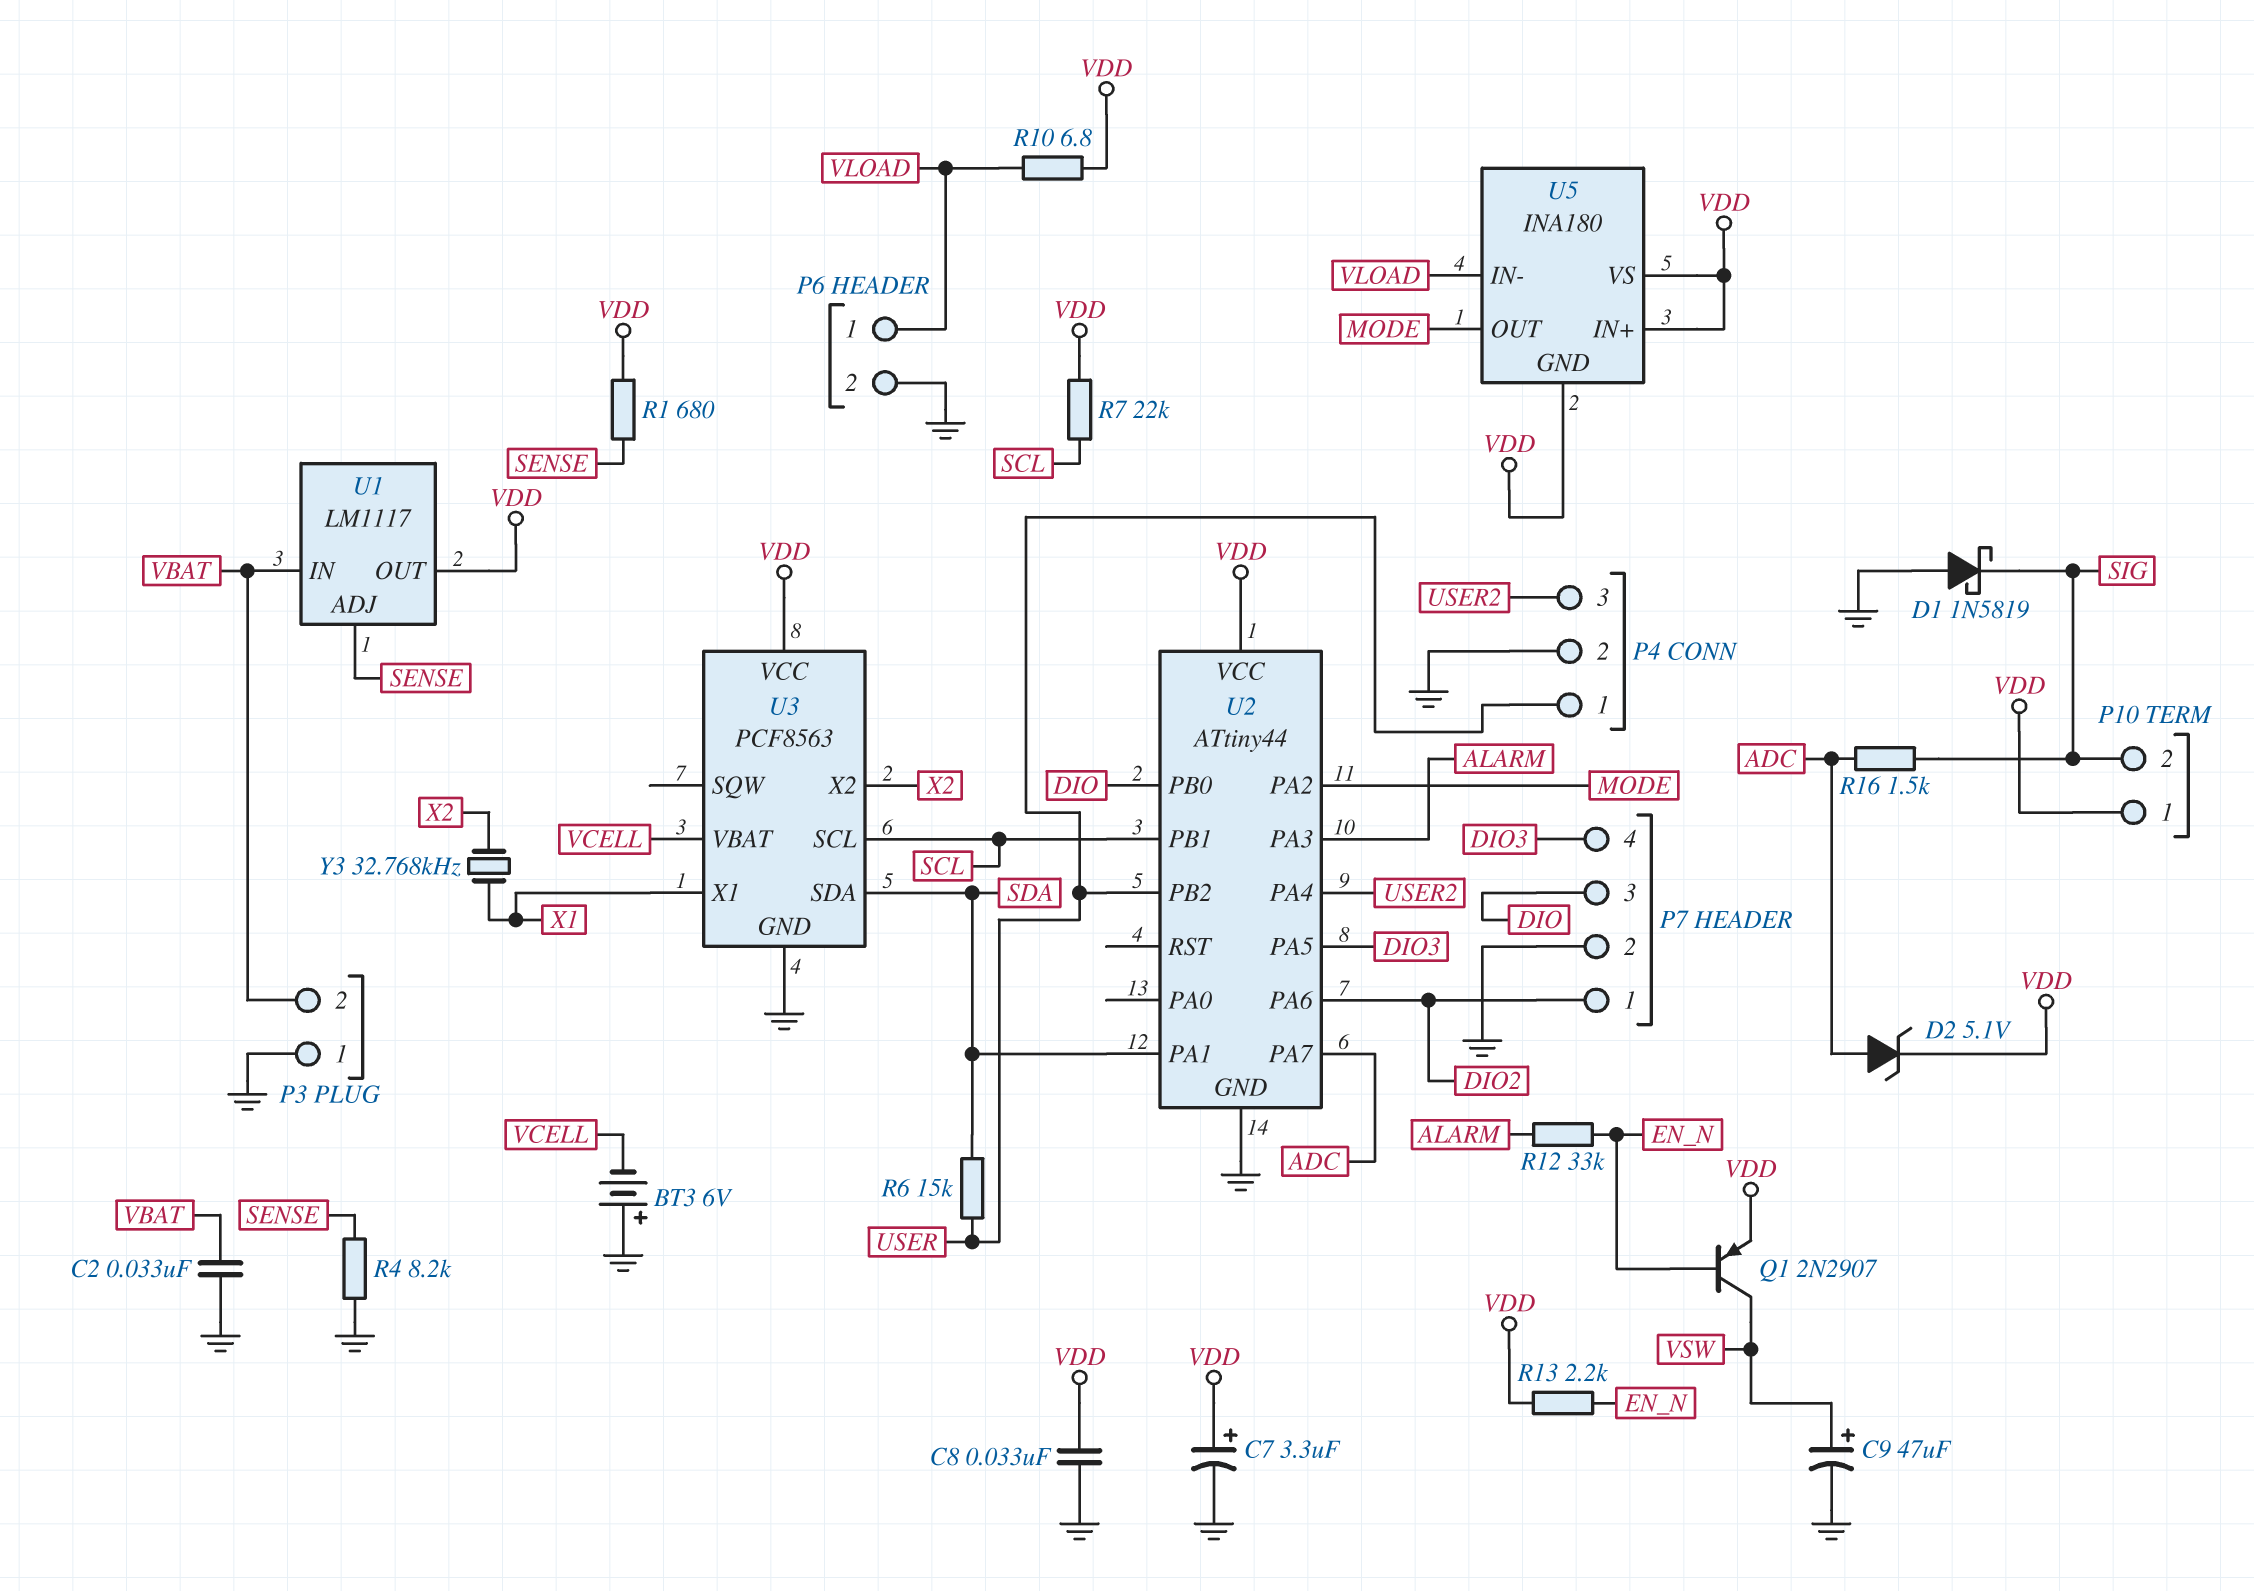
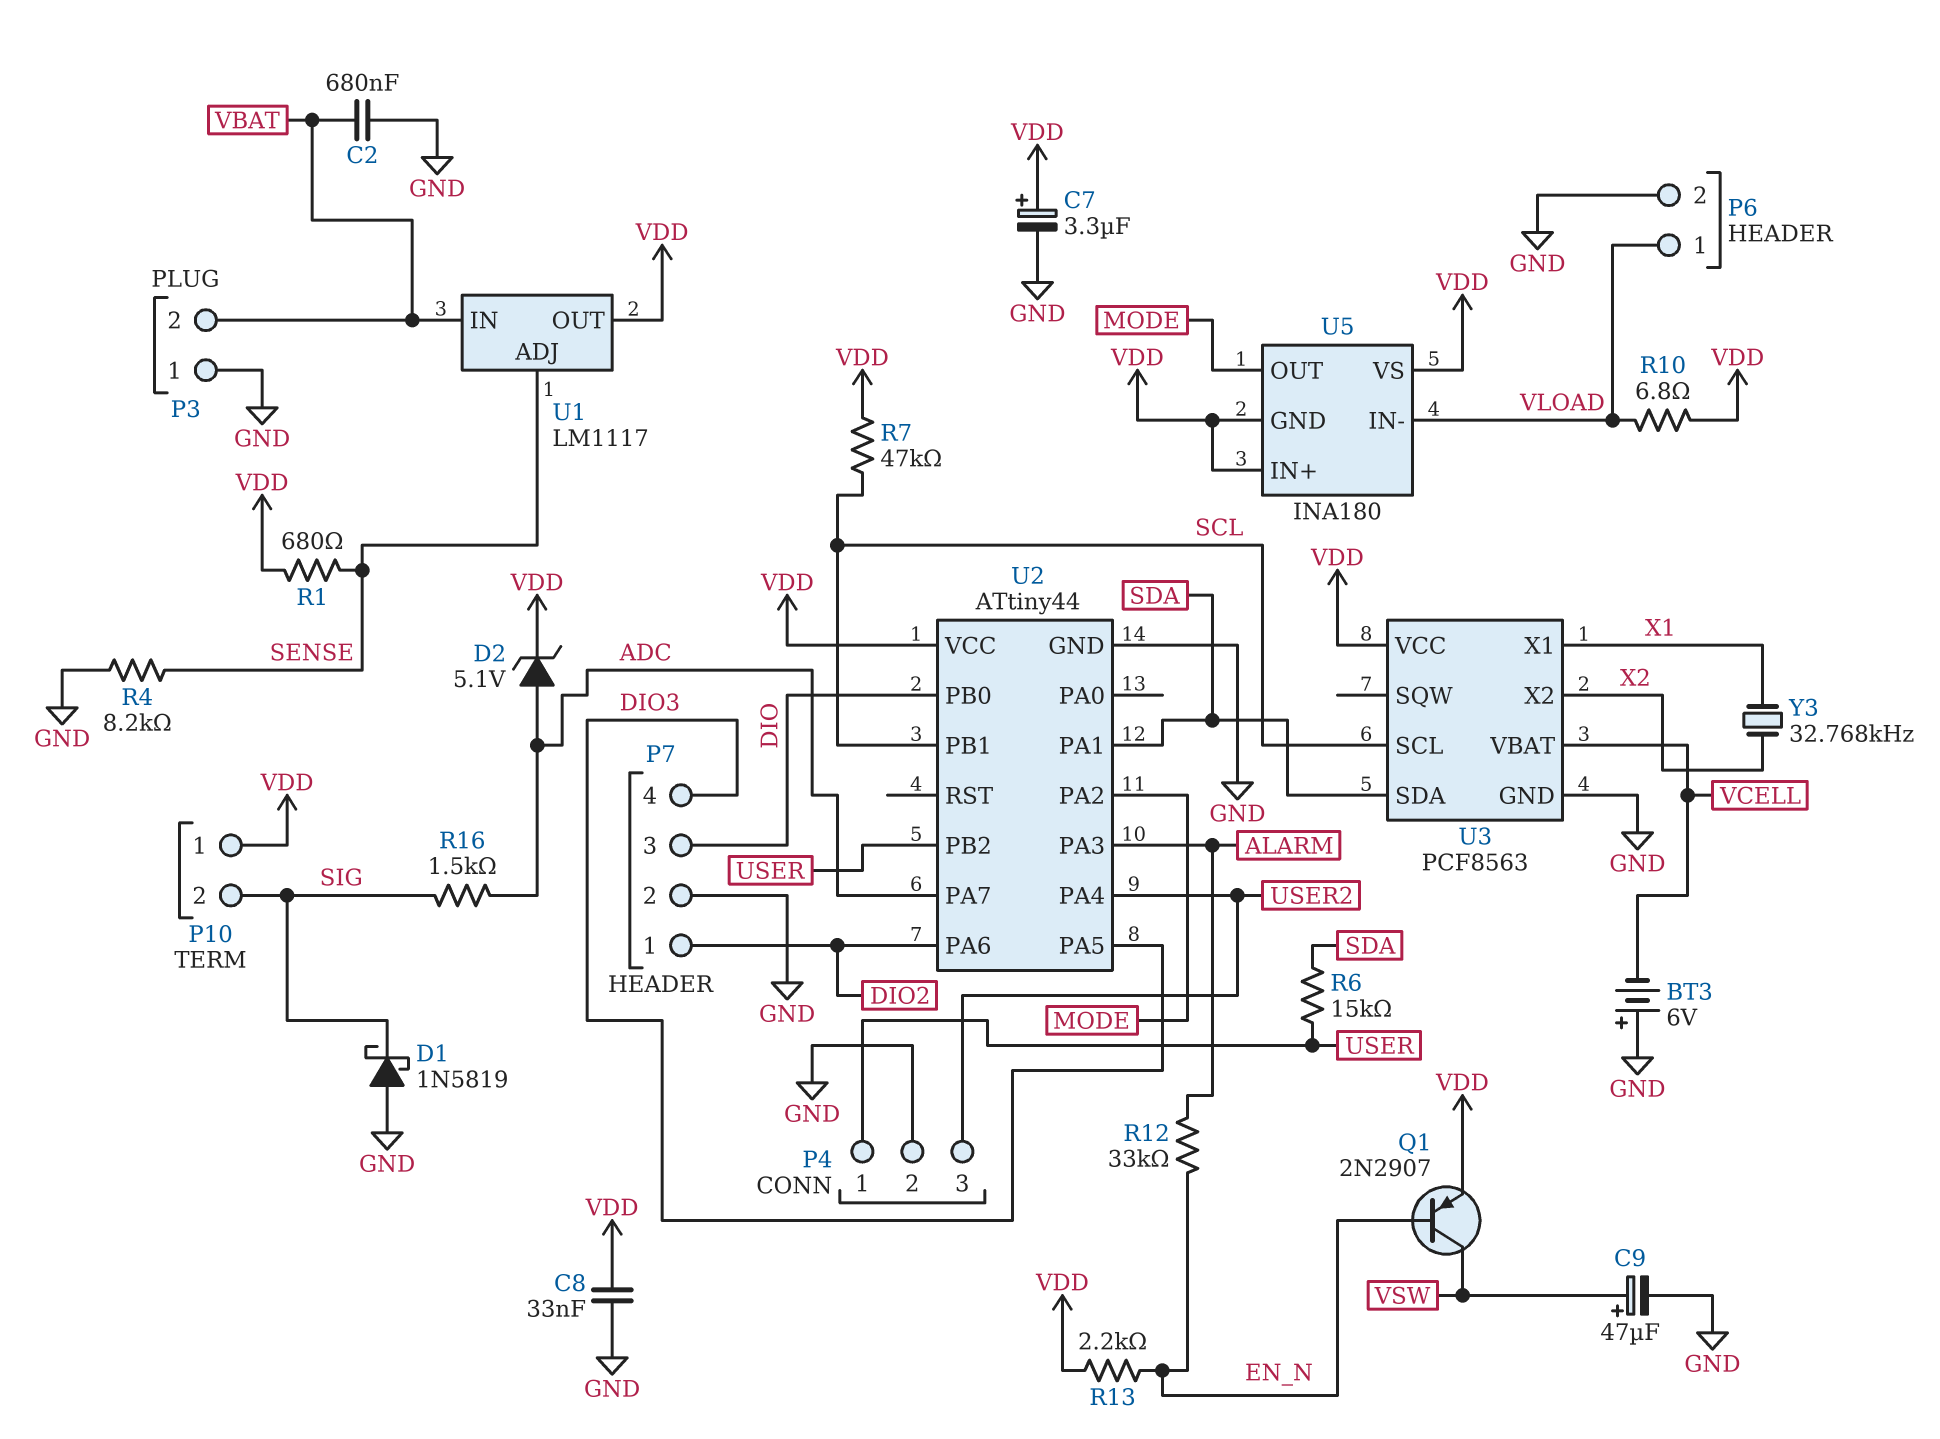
C2: 33nF (GND, VBAT) -> 680nF (GND, VBAT)
R7: 22k (SCL, VDD) -> 47k (SCL, VDD)

